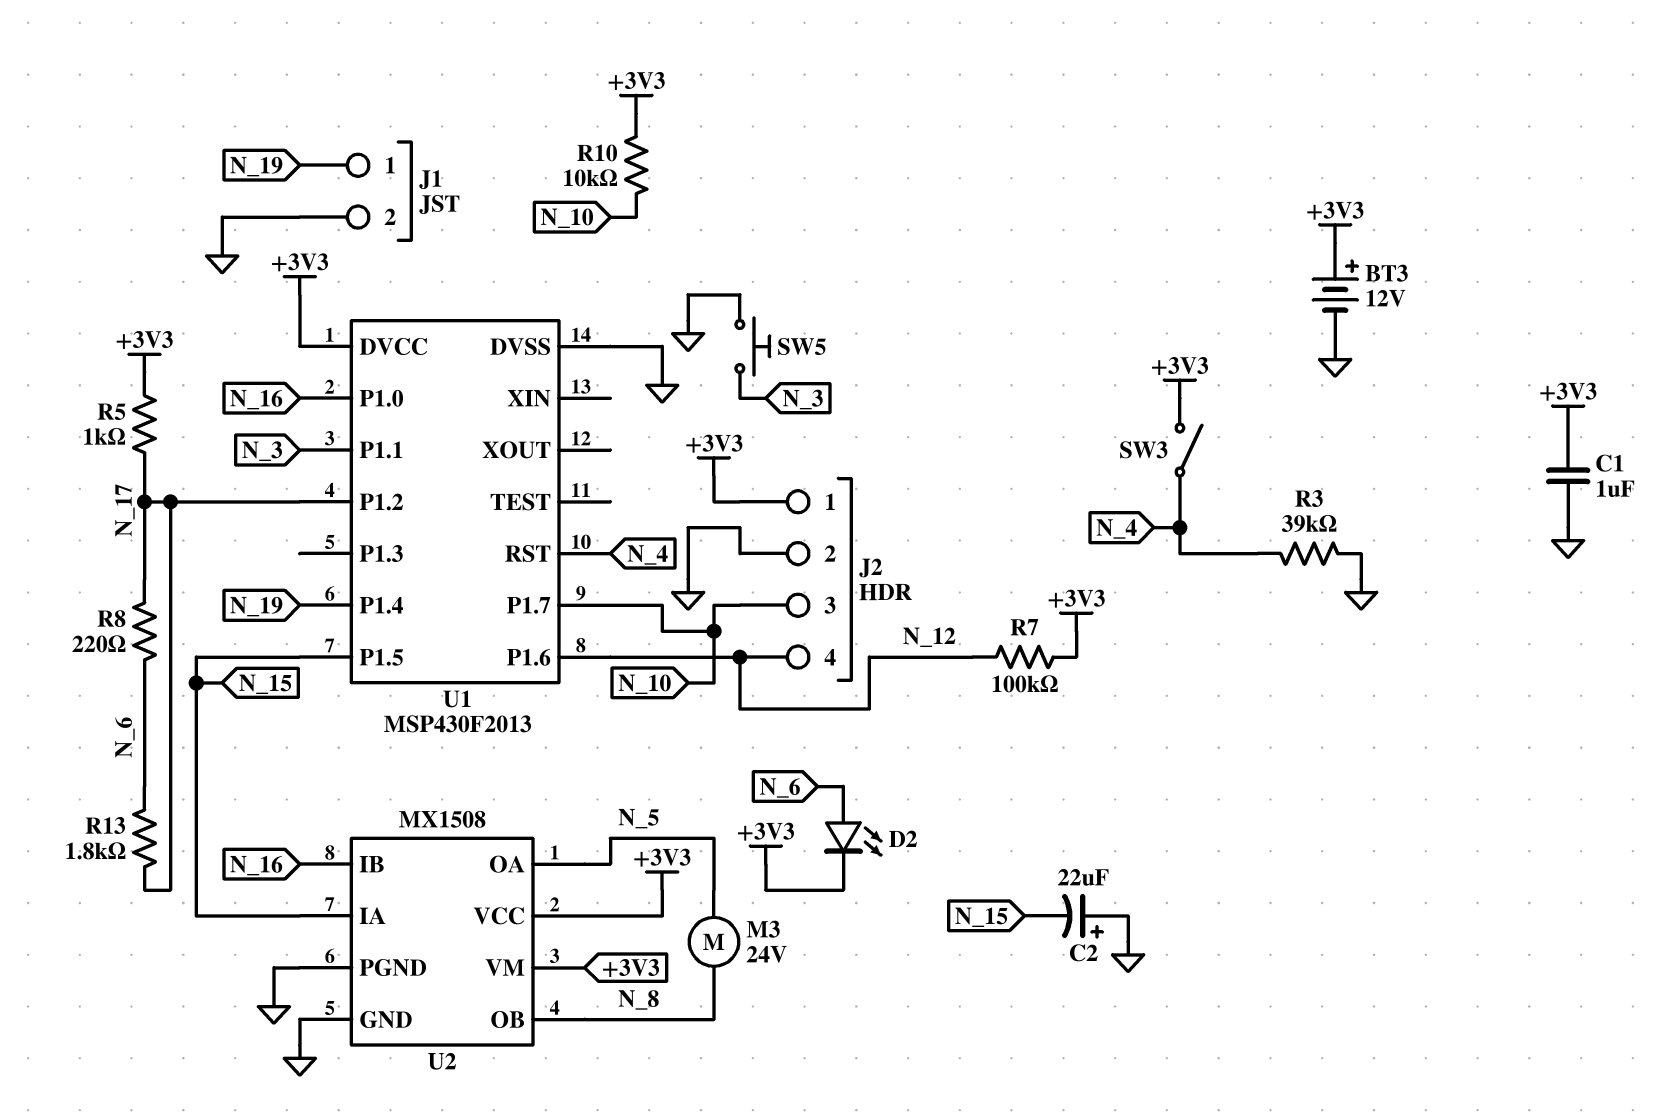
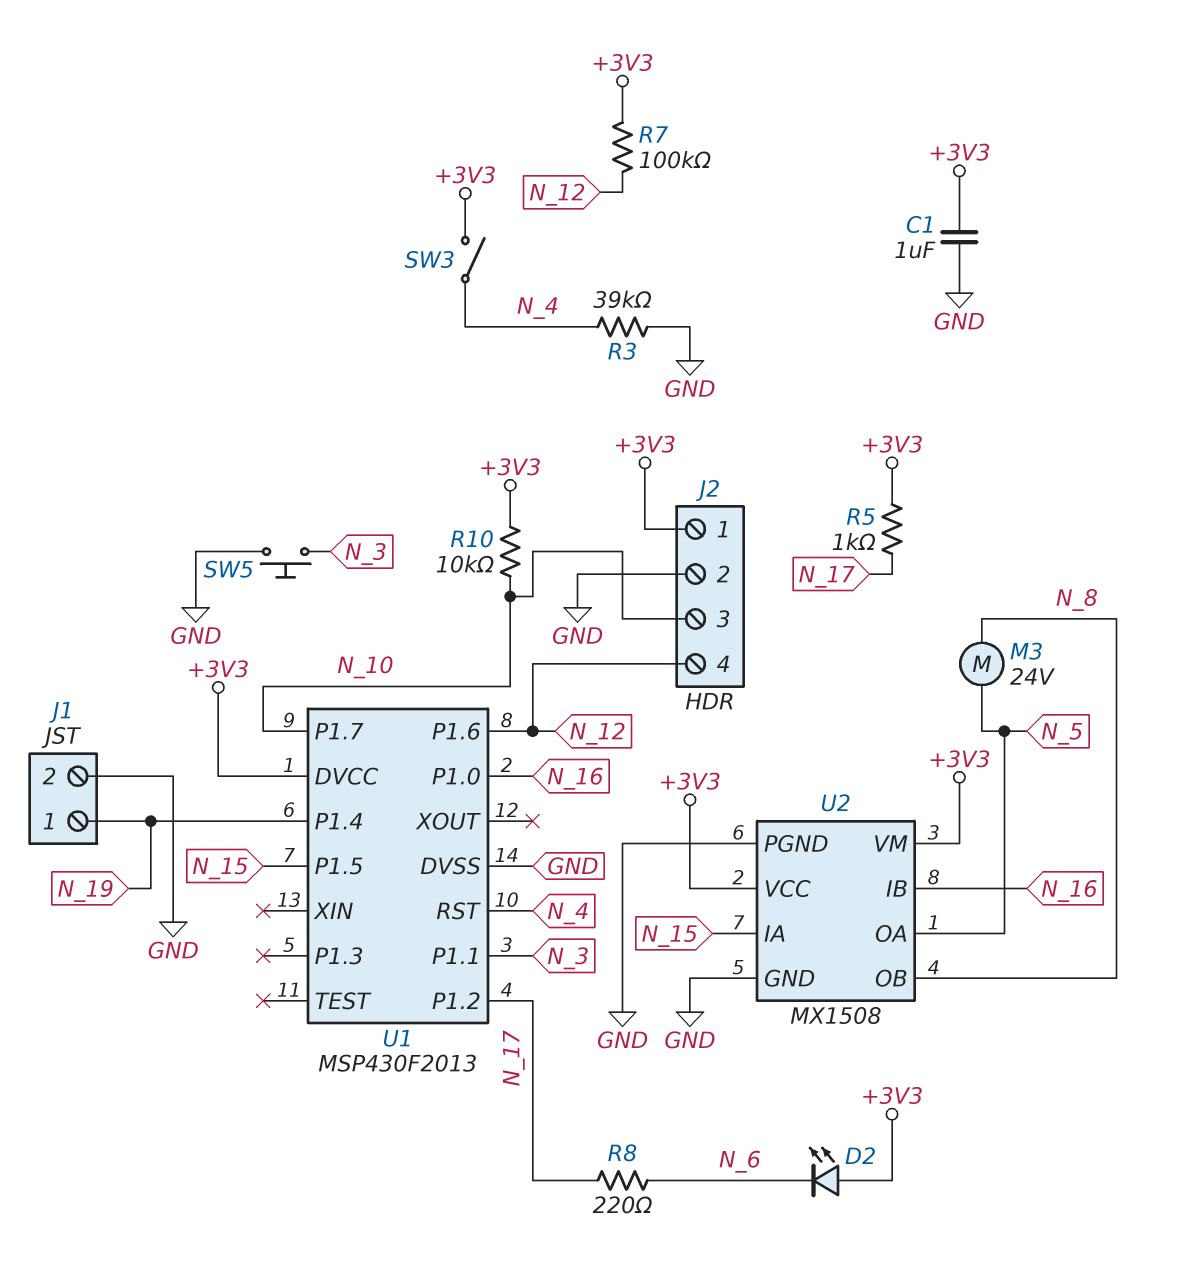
BT3: 12V (plus +3V3, minus GND) -> none
C2: 22uF (plus GND, minus N_15) -> none
D2: LED (A N_6, K +3V3) -> LED (A +3V3, K N_6)
R13: 1.8k (N_6, N_17) -> none

